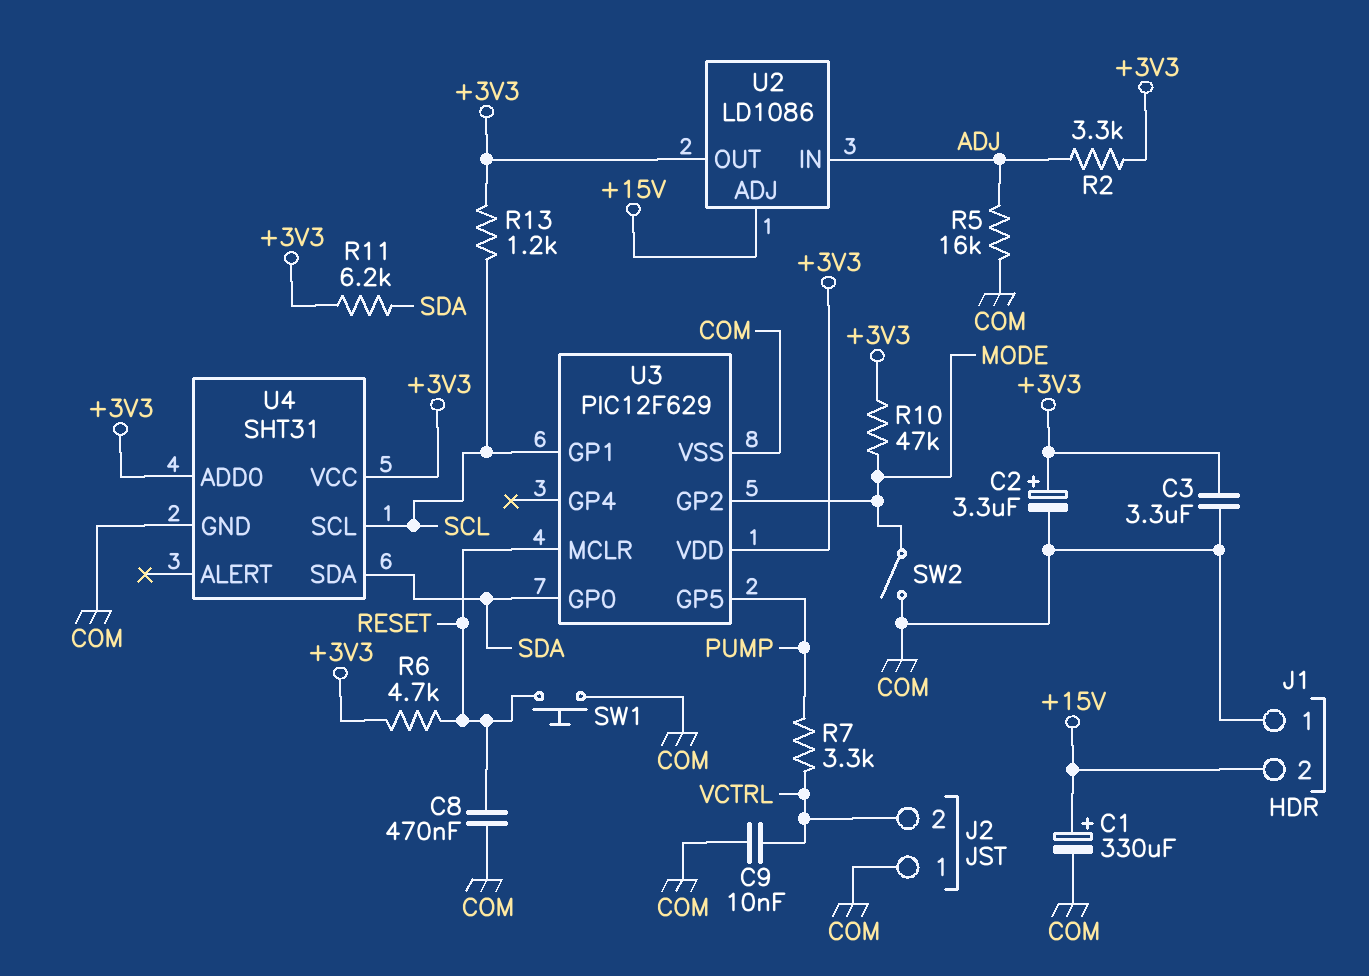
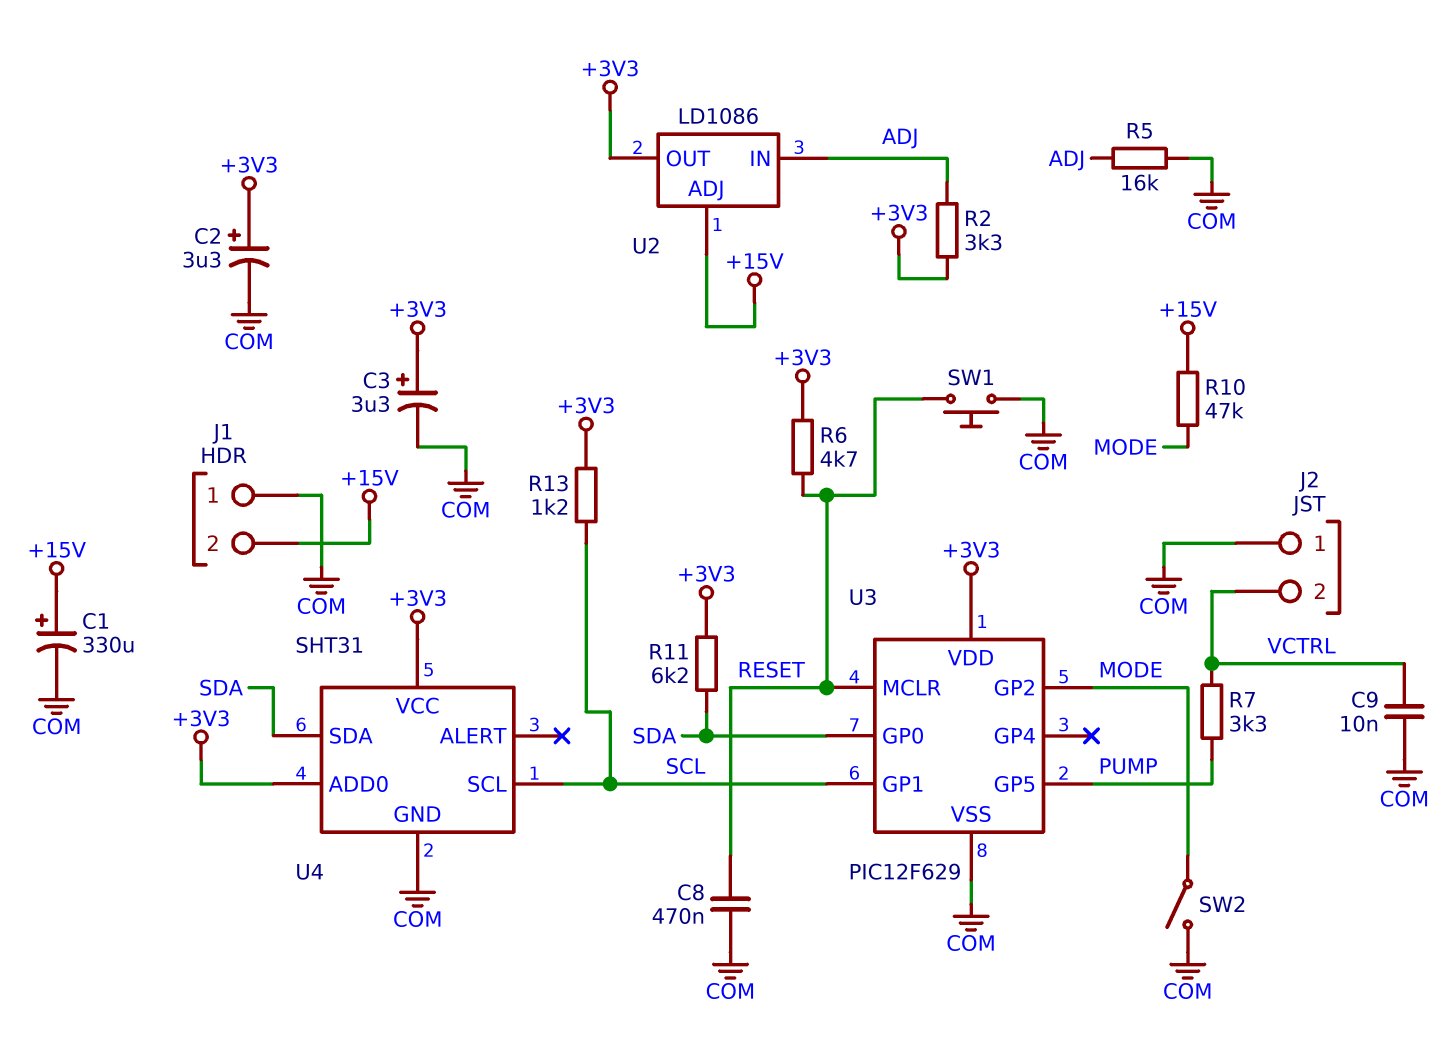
C3: 3.3uF (+3V3, COM) -> 3.3uF (plus +3V3, minus COM)
R10: 47k (+3V3, MODE) -> 47k (+15V, MODE)

